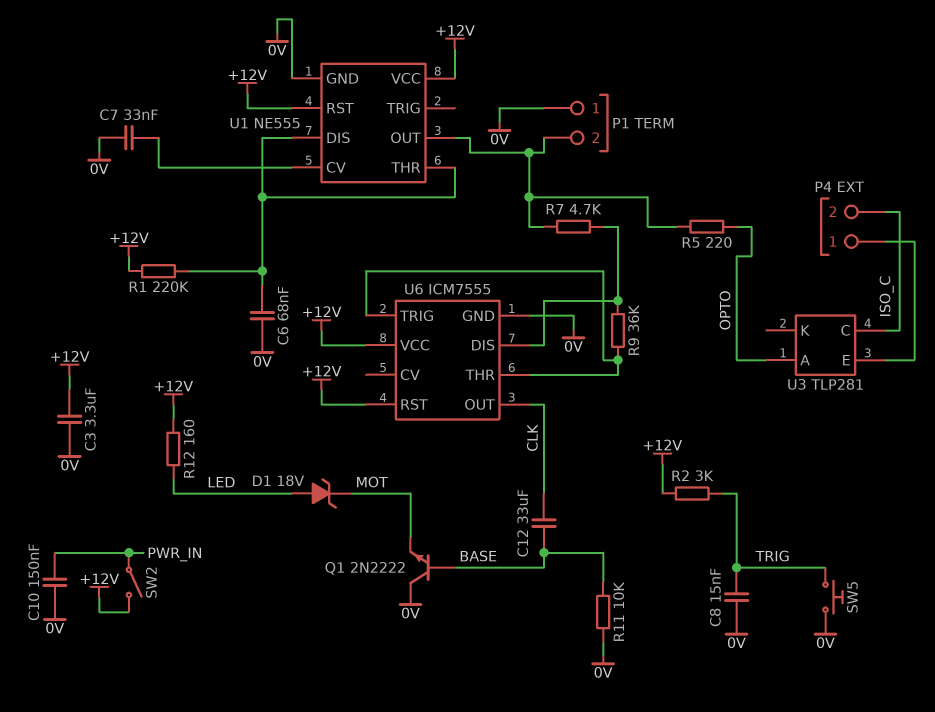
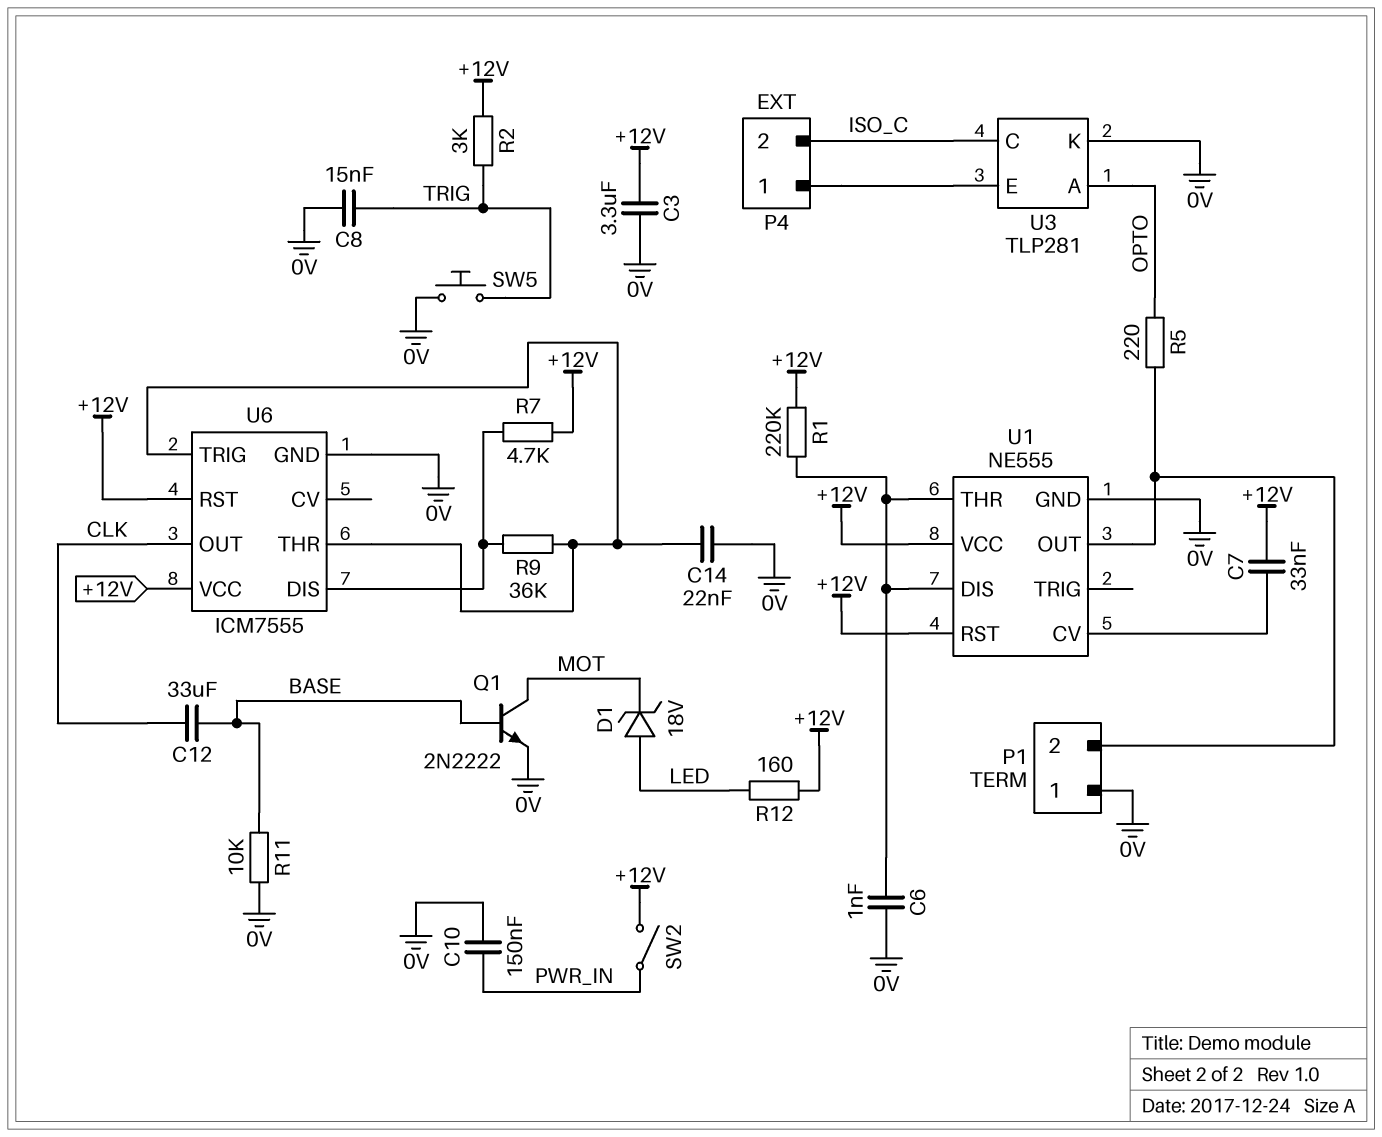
C6: 68nF (0V, U1/DIS) -> 1nF (0V, U1/DIS)
C7: 33nF (0V, U1/CV) -> 33nF (+12V, U1/CV)
C14: none -> 22nF (0V, U6/THR)
Q1: NPN 2N2222 (B BASE, C 0V, E MOT) -> NPN 2N2222 (B BASE, C MOT, E 0V)
R7: 4.7k (P1/2, U6/DIS) -> 4.7k (+12V, U6/DIS)
U3 pin K: none -> 0V

